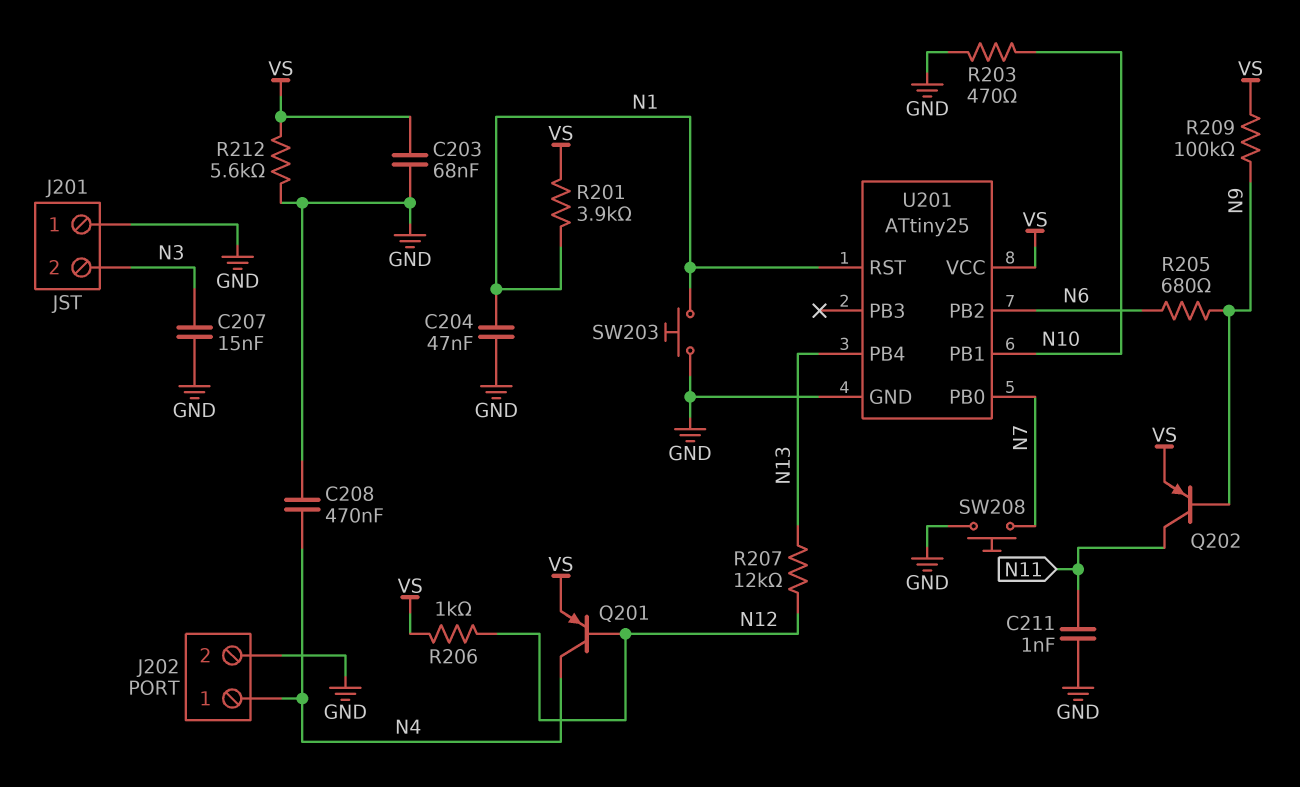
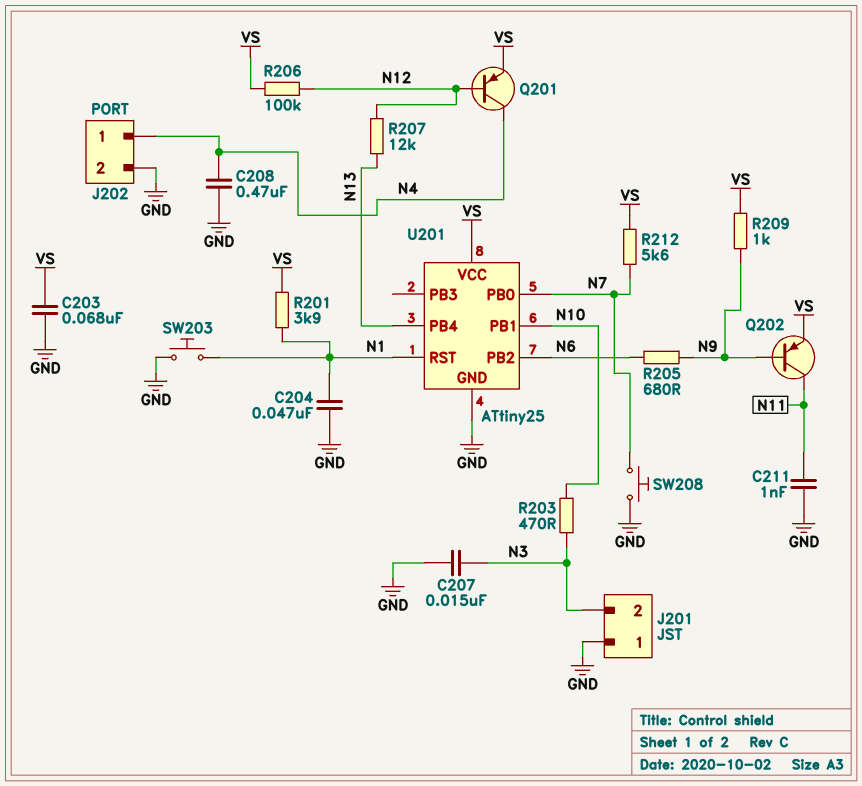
R203: 470 (GND, N10) -> 470 (N3, N10)
R206: 1k (N12, VS) -> 100k (N12, VS)
R209: 100k (N9, VS) -> 1k (N9, VS)
R212: 5.6k (GND, VS) -> 5.6k (N7, VS)

